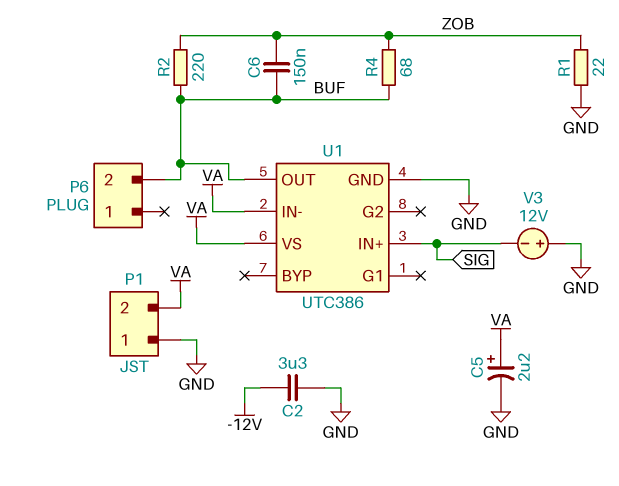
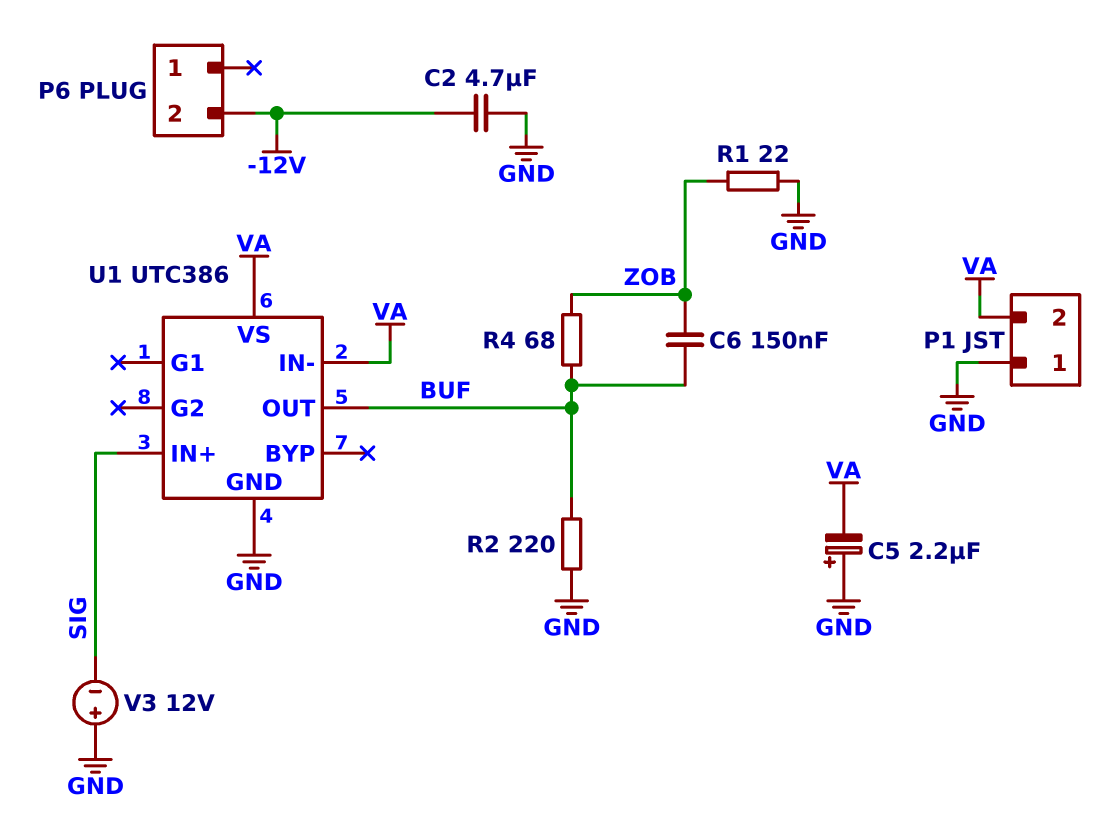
C2: 3.3uF (-12V, GND) -> 4.7uF (-12V, GND)
C5: 2.2uF (plus VA, minus GND) -> 2.2uF (plus GND, minus VA)
P6 pin 2: BUF -> -12V
R2: 220 (BUF, ZOB) -> 220 (BUF, GND)

